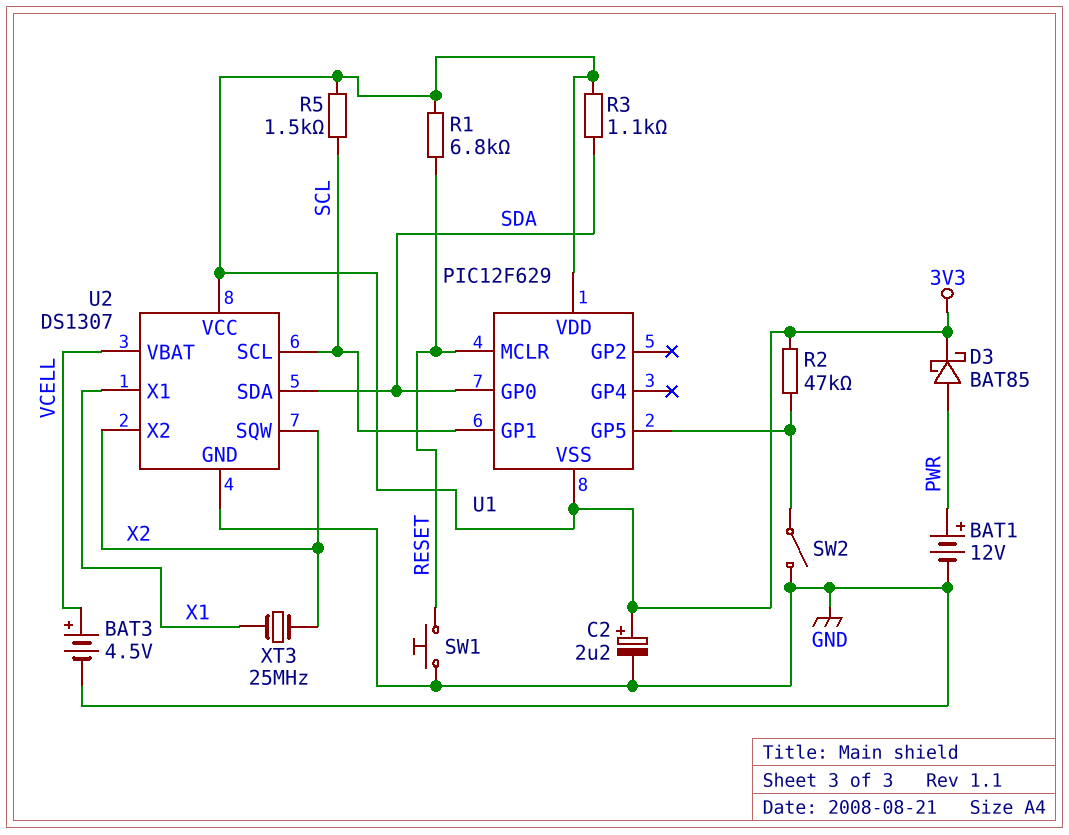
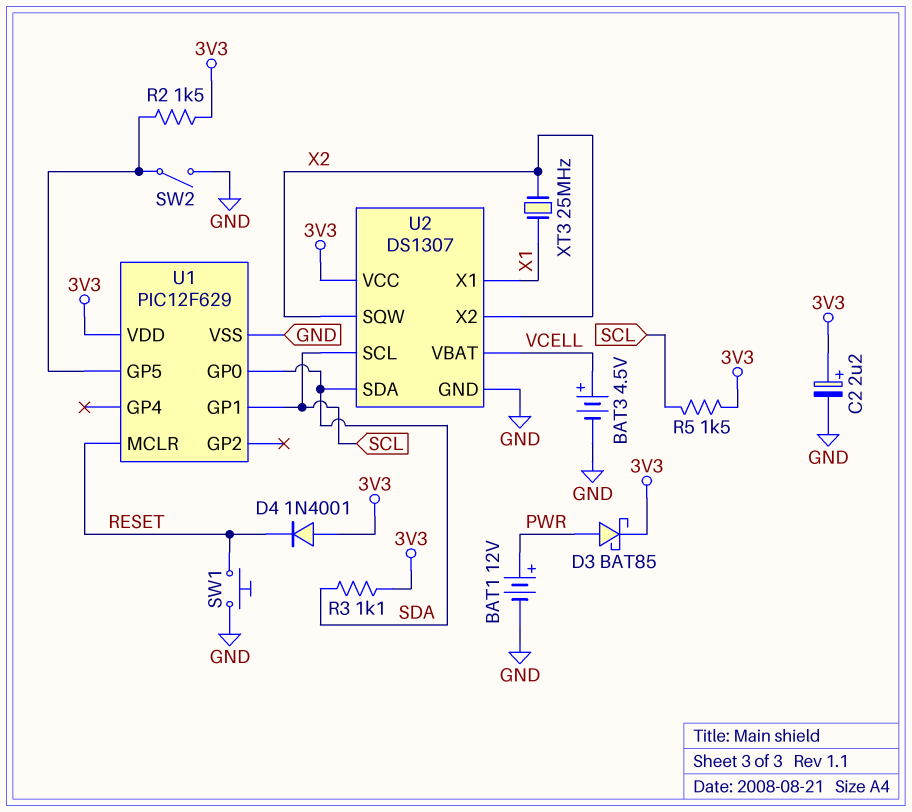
D4: none -> diode 1N4001 (A 3V3, K RESET)
R1: 6.8k (3V3, RESET) -> none
R2: 47k (3V3, U1/GP5) -> 1.5k (3V3, U1/GP5)
U1 pin VSS: 3V3 -> GND

